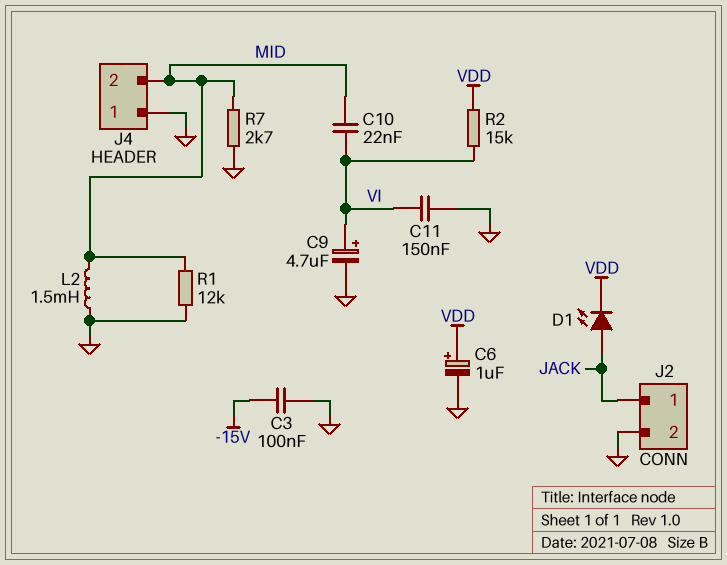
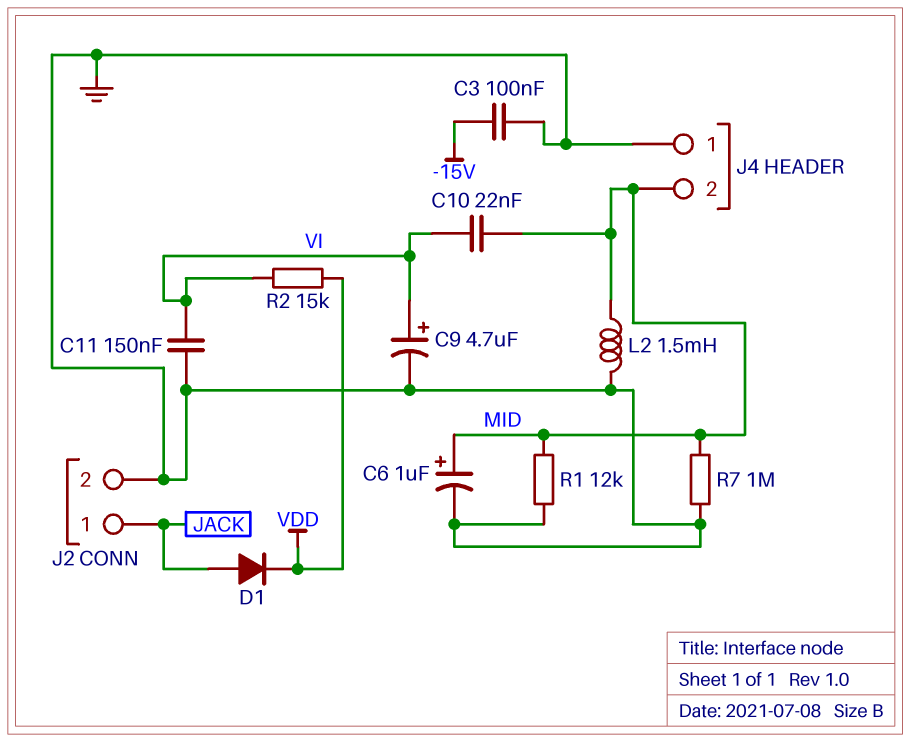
C6: 1uF (plus VDD, minus GND) -> 1uF (plus MID, minus GND)
D1: LED (A JACK, K VDD) -> diode (A JACK, K VDD)
R7: 2.7k (GND, MID) -> 1M (GND, MID)

